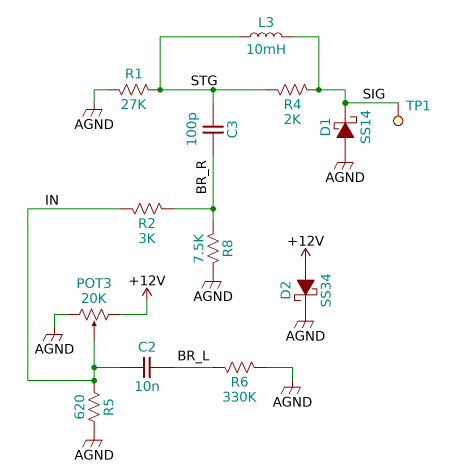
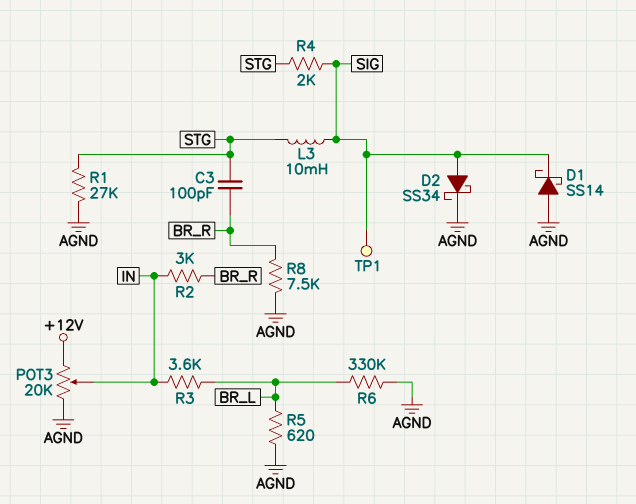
C2: 10nF (BR_L, IN) -> none
D2: schottky SS34 (A +12V, K AGND) -> schottky SS34 (A SIG, K AGND)
R3: none -> 3.6k (BR_L, IN)
R5: 620 (AGND, IN) -> 620 (AGND, BR_L)

